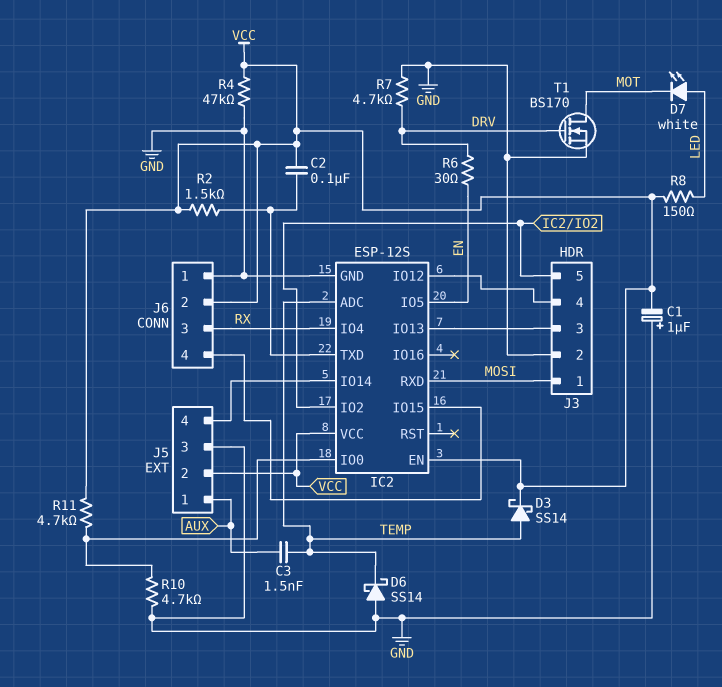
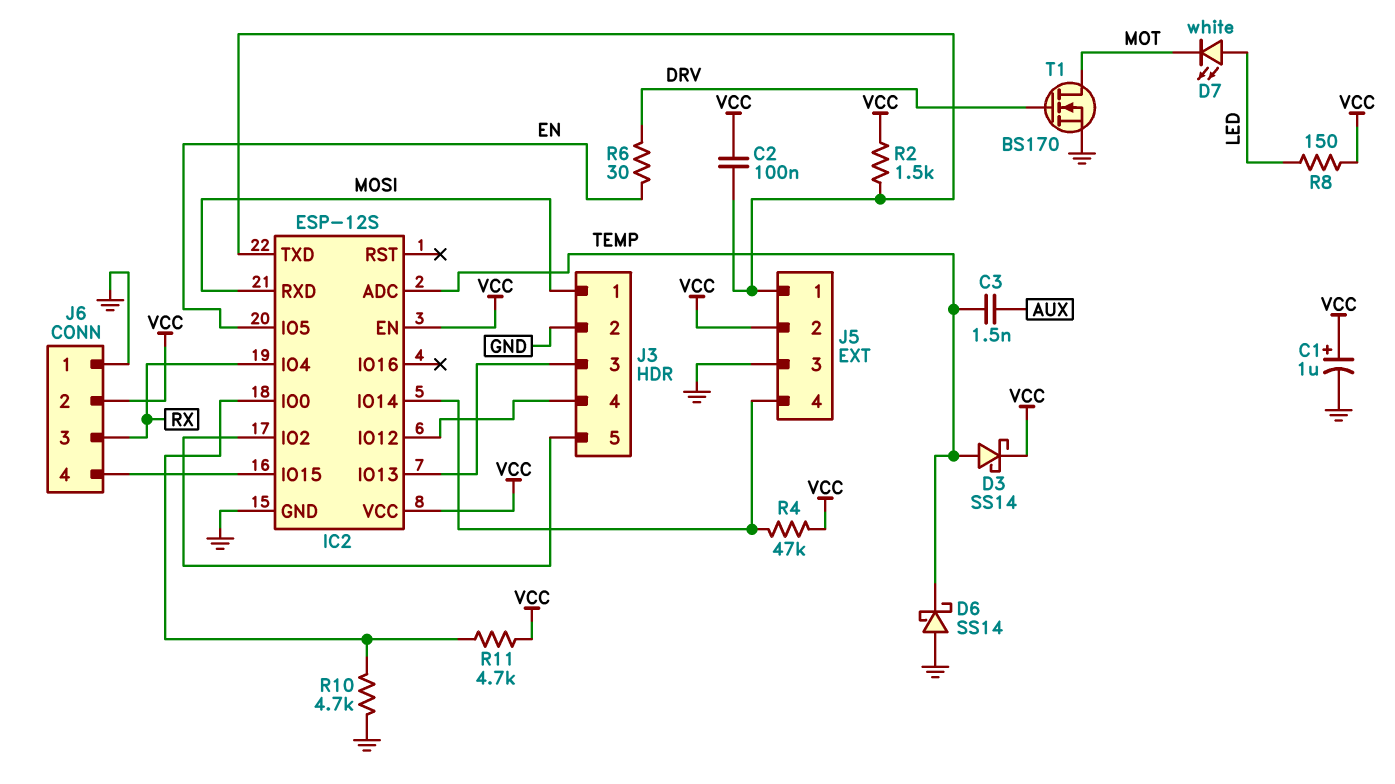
C1: 1uF (plus GND, minus VCC) -> 1uF (plus VCC, minus GND)
J5 pin 1: AUX -> IC2/TXD
R4: 47k (GND, VCC) -> 47k (IC2/IO14, VCC)
R7: 4.7k (DRV, GND) -> none

